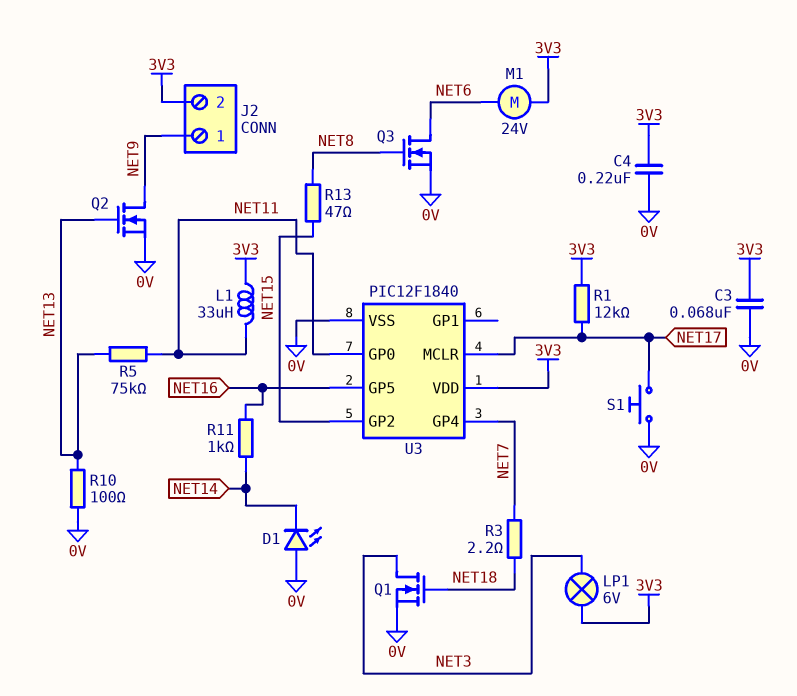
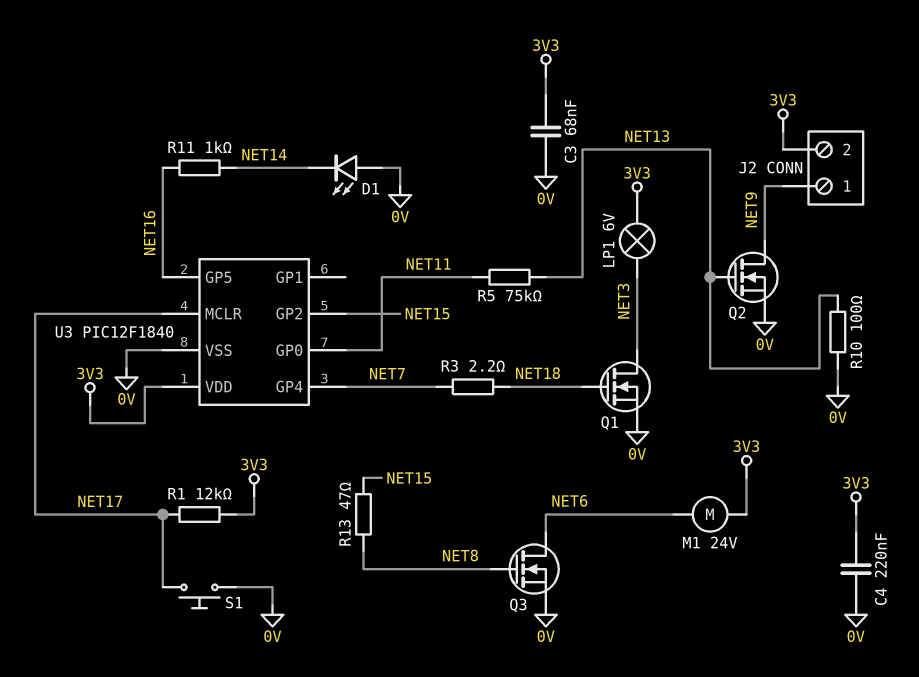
L1: 33uH (3V3, NET11) -> none

